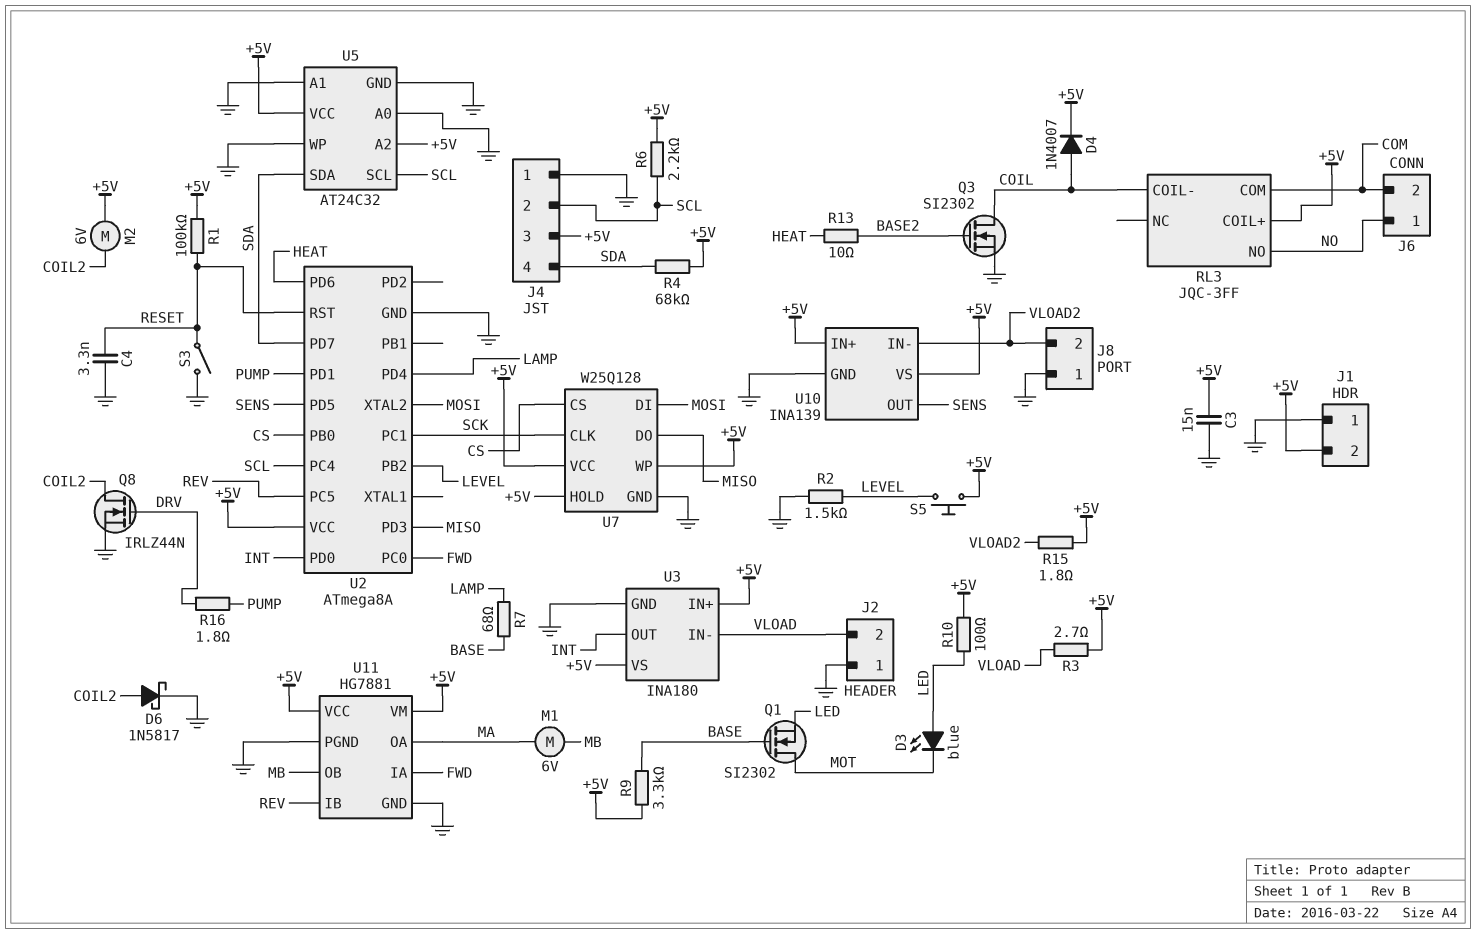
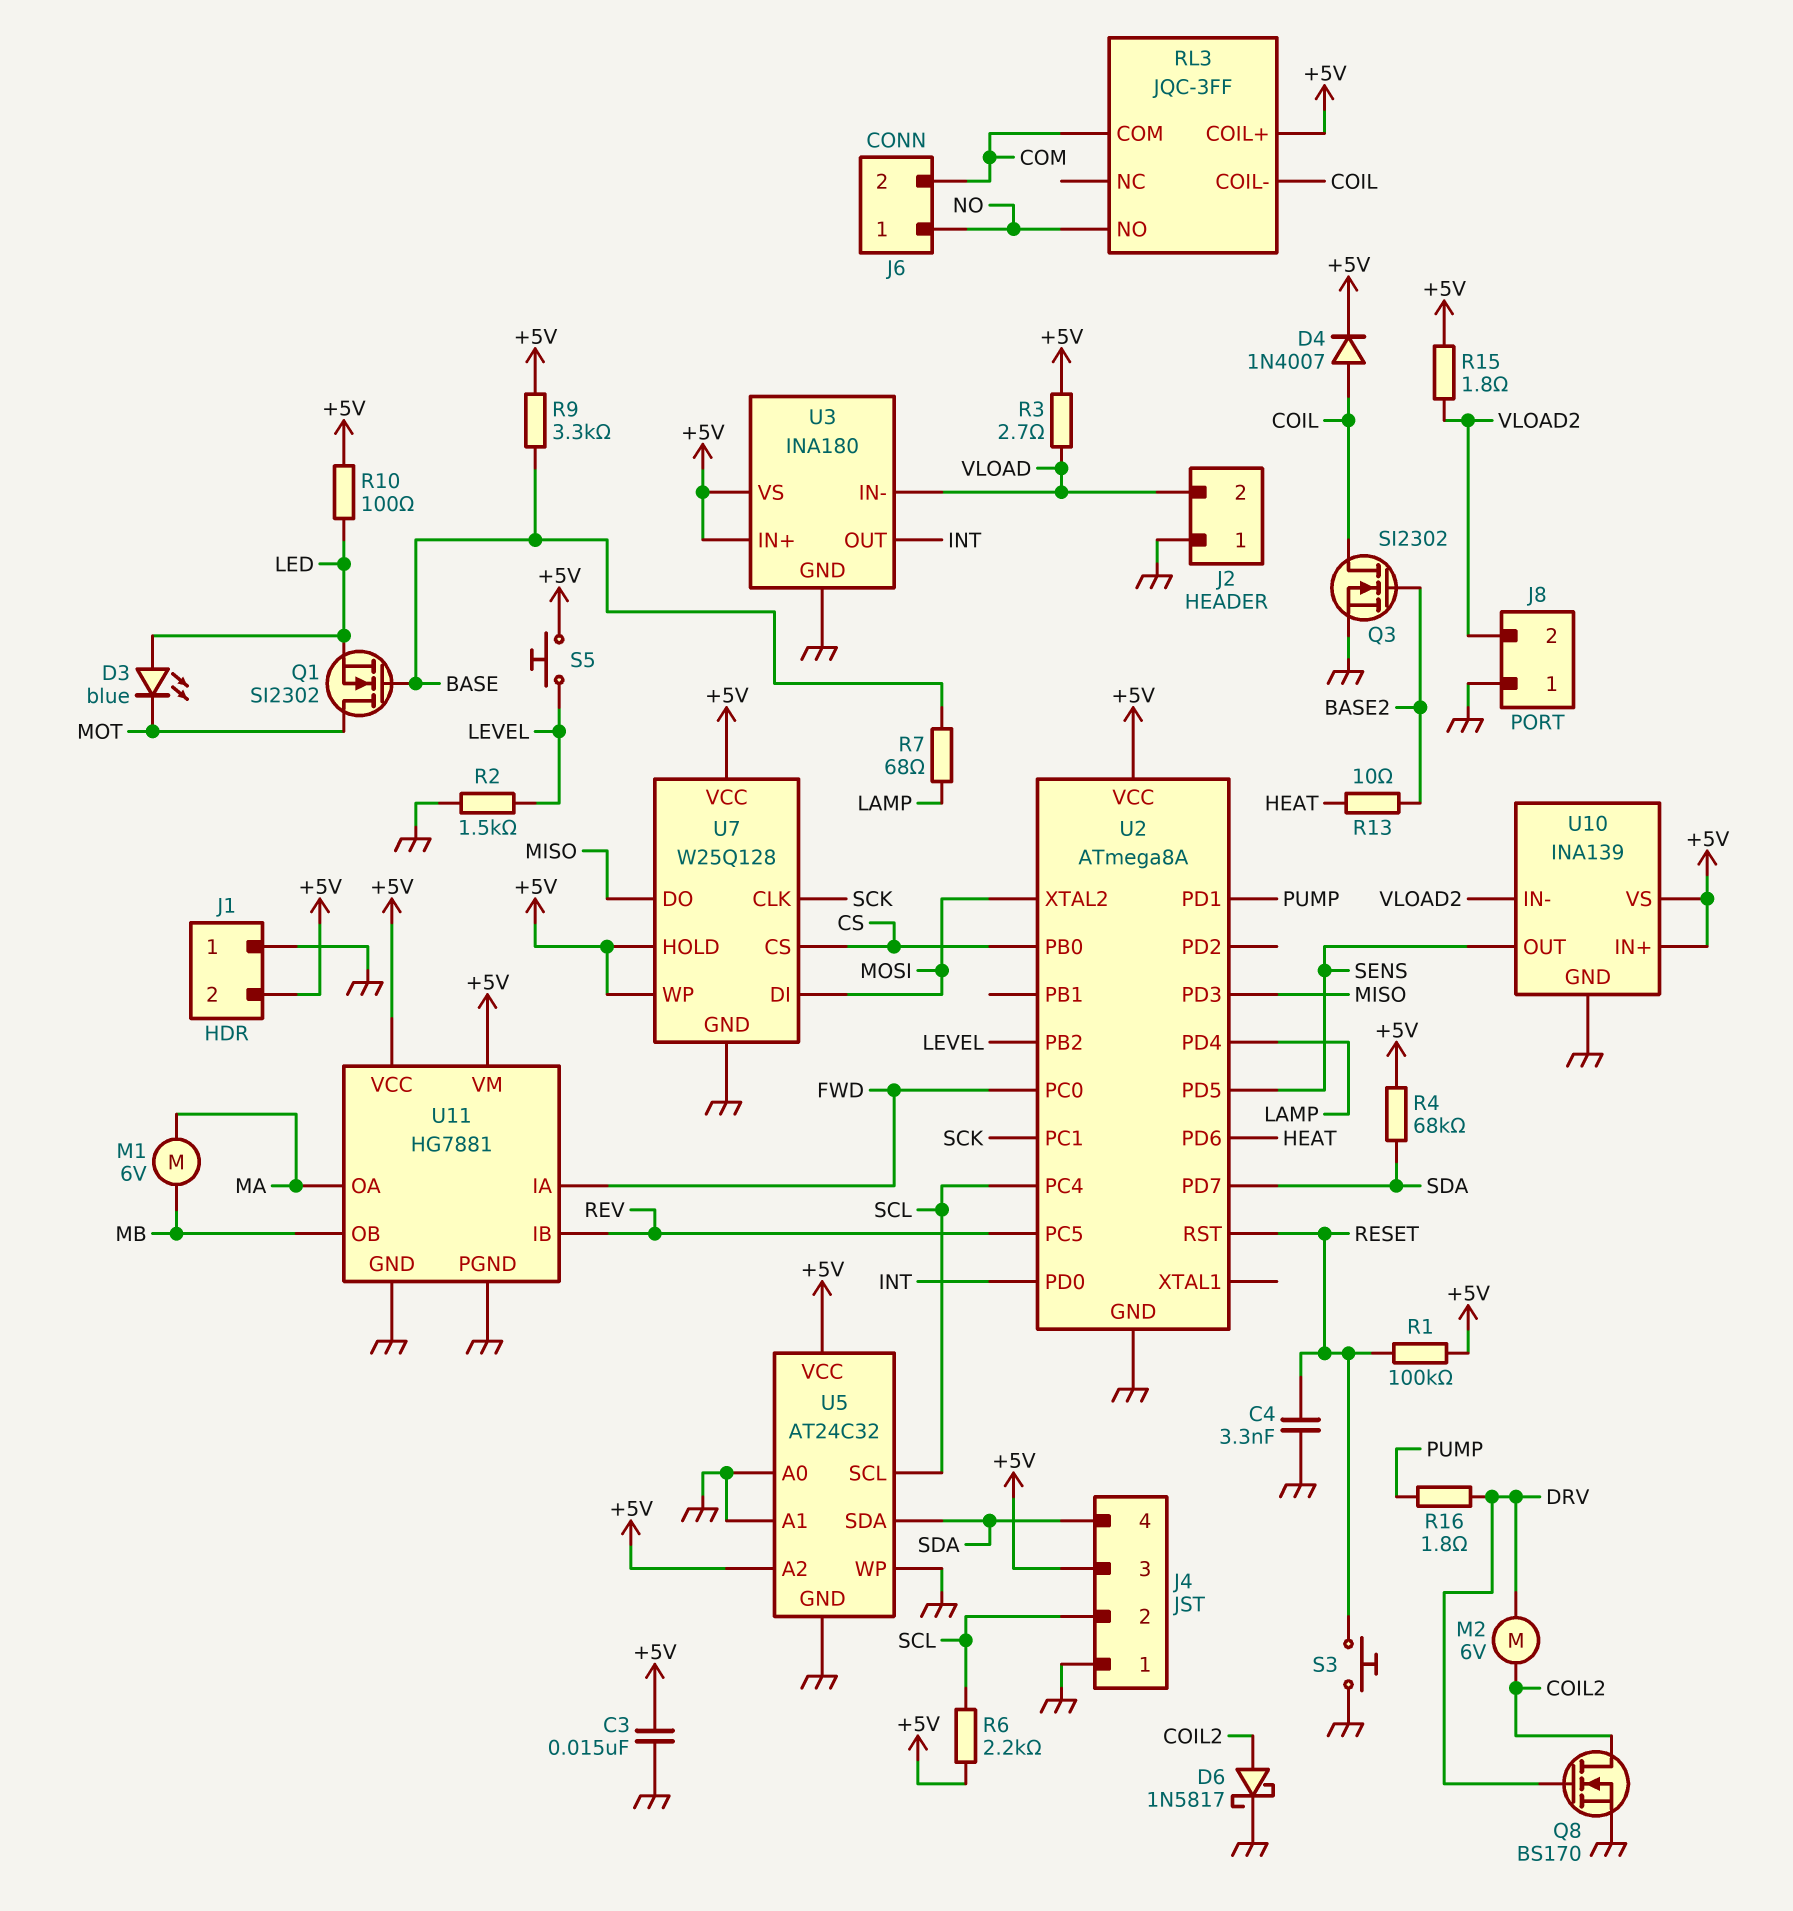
M2: motor 6V (+5V, COIL2) -> motor 6V (COIL2, DRV)
Q8: NMOS IRLZ44N (G DRV, D COIL2, S GND) -> NMOS BS170 (G DRV, D COIL2, S GND)
S3: switch (GND, RESET) -> button (GND, RESET)

